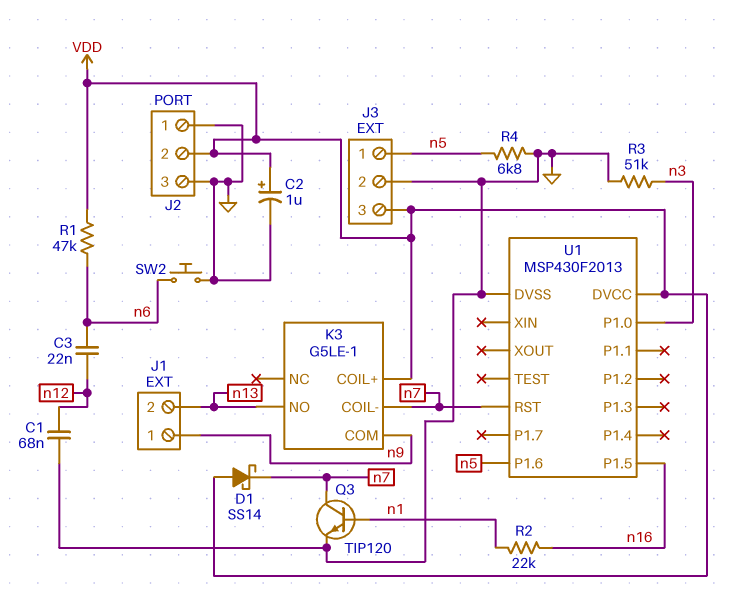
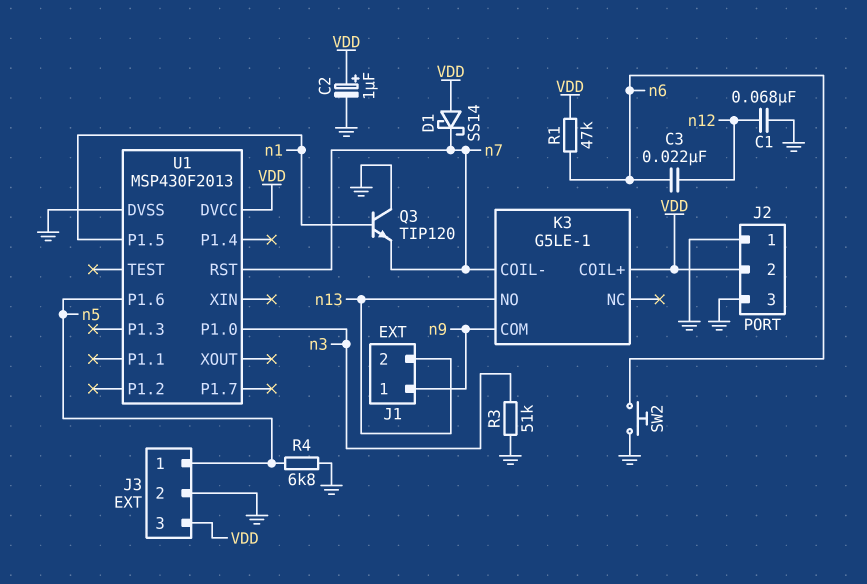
Q3: NPN TIP120 (B n1, C n7, E GND) -> NPN TIP120 (B n1, C GND, E n7)
R2: 22k (n1, n16) -> none
U1 pin P1.5: n16 -> n1

